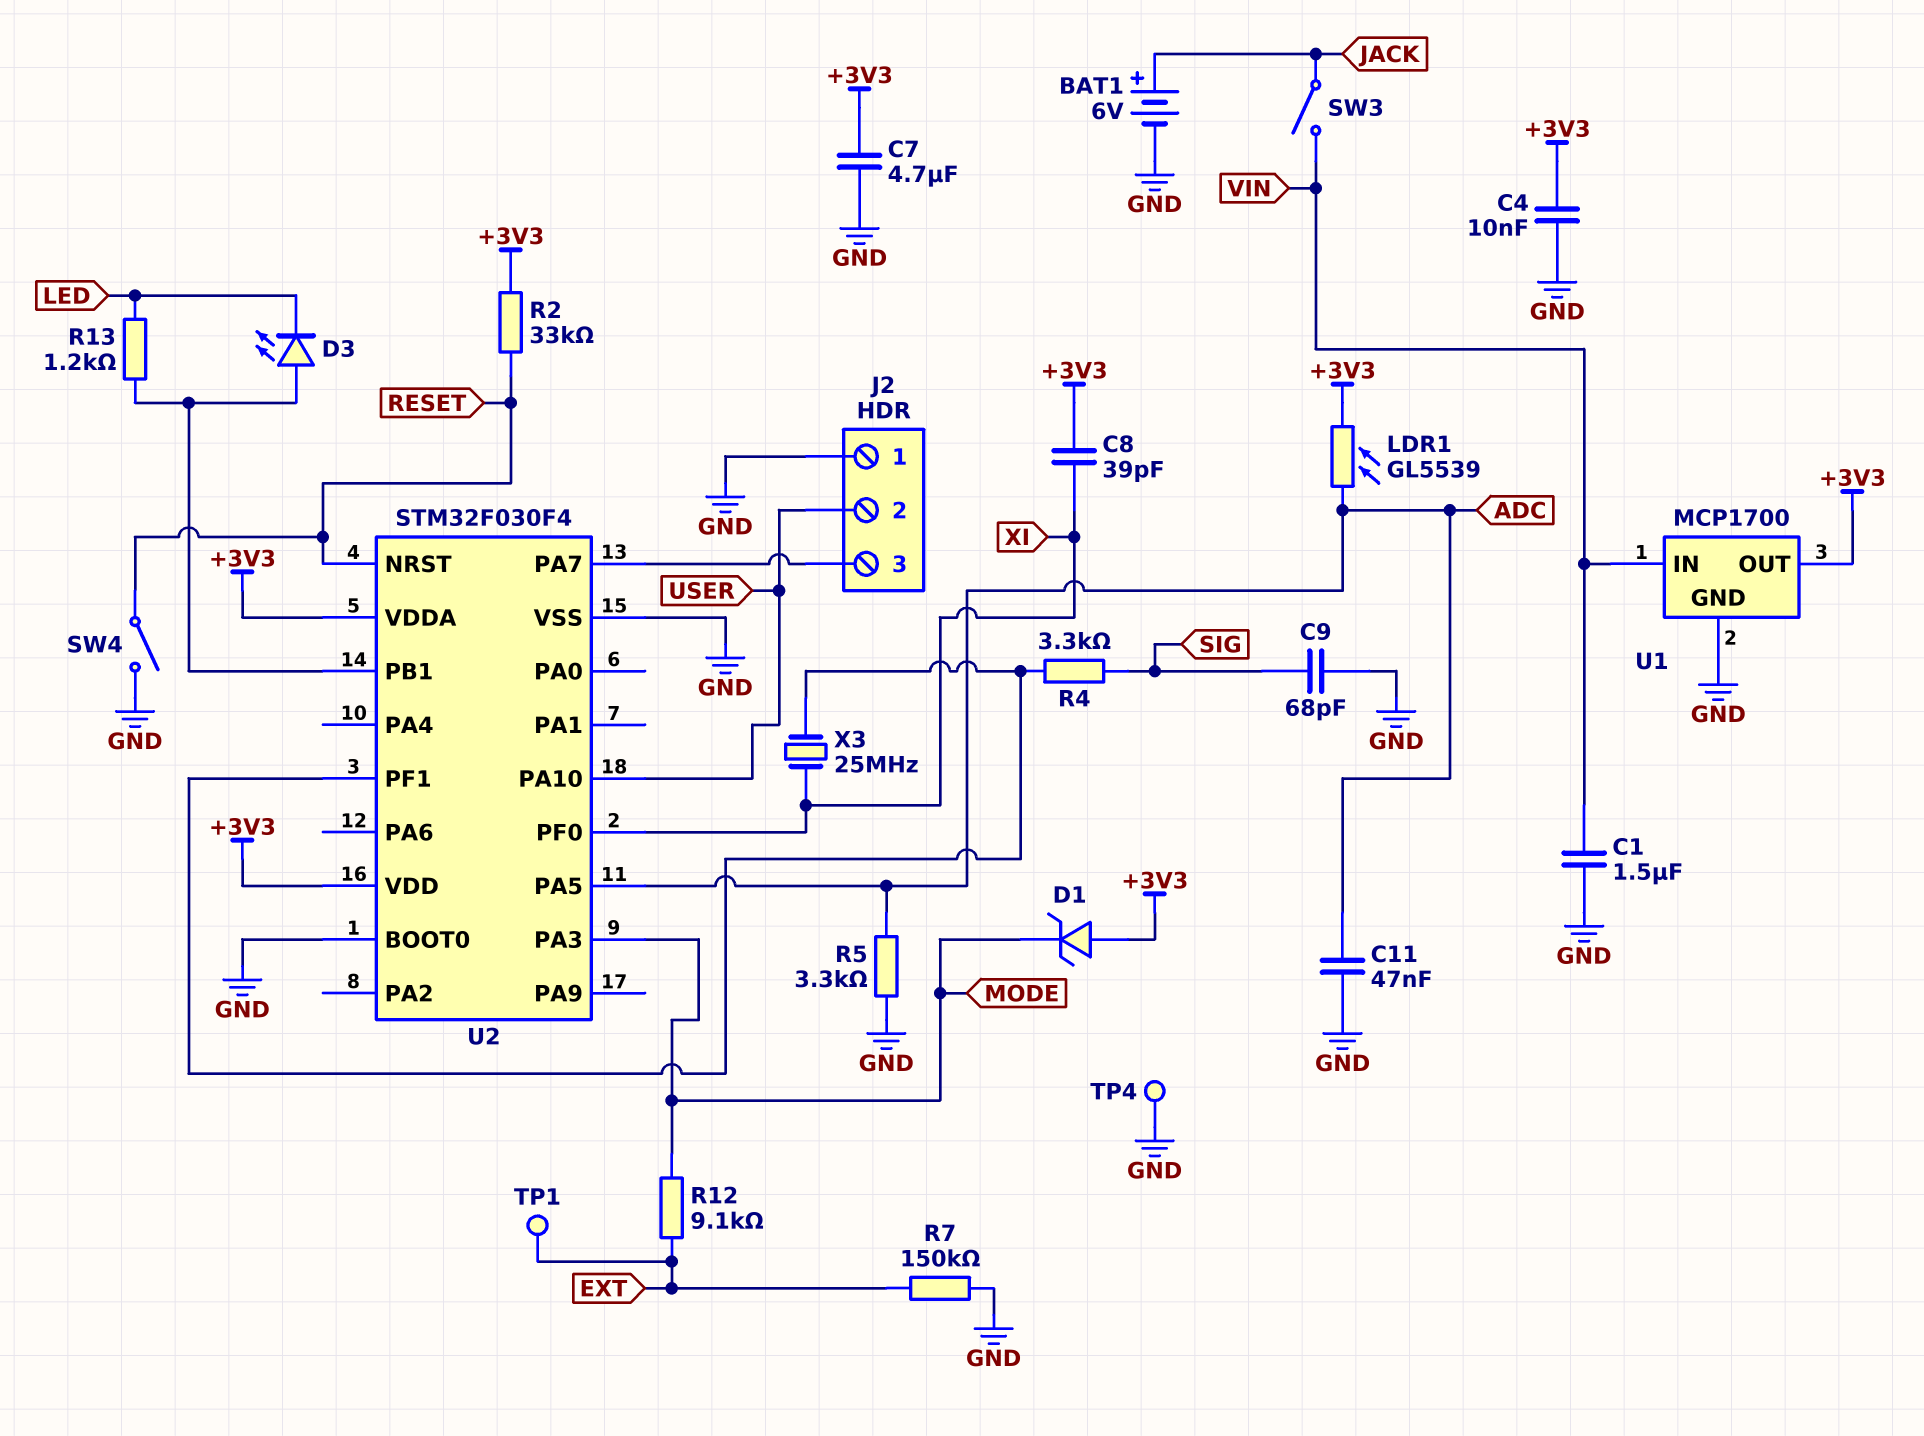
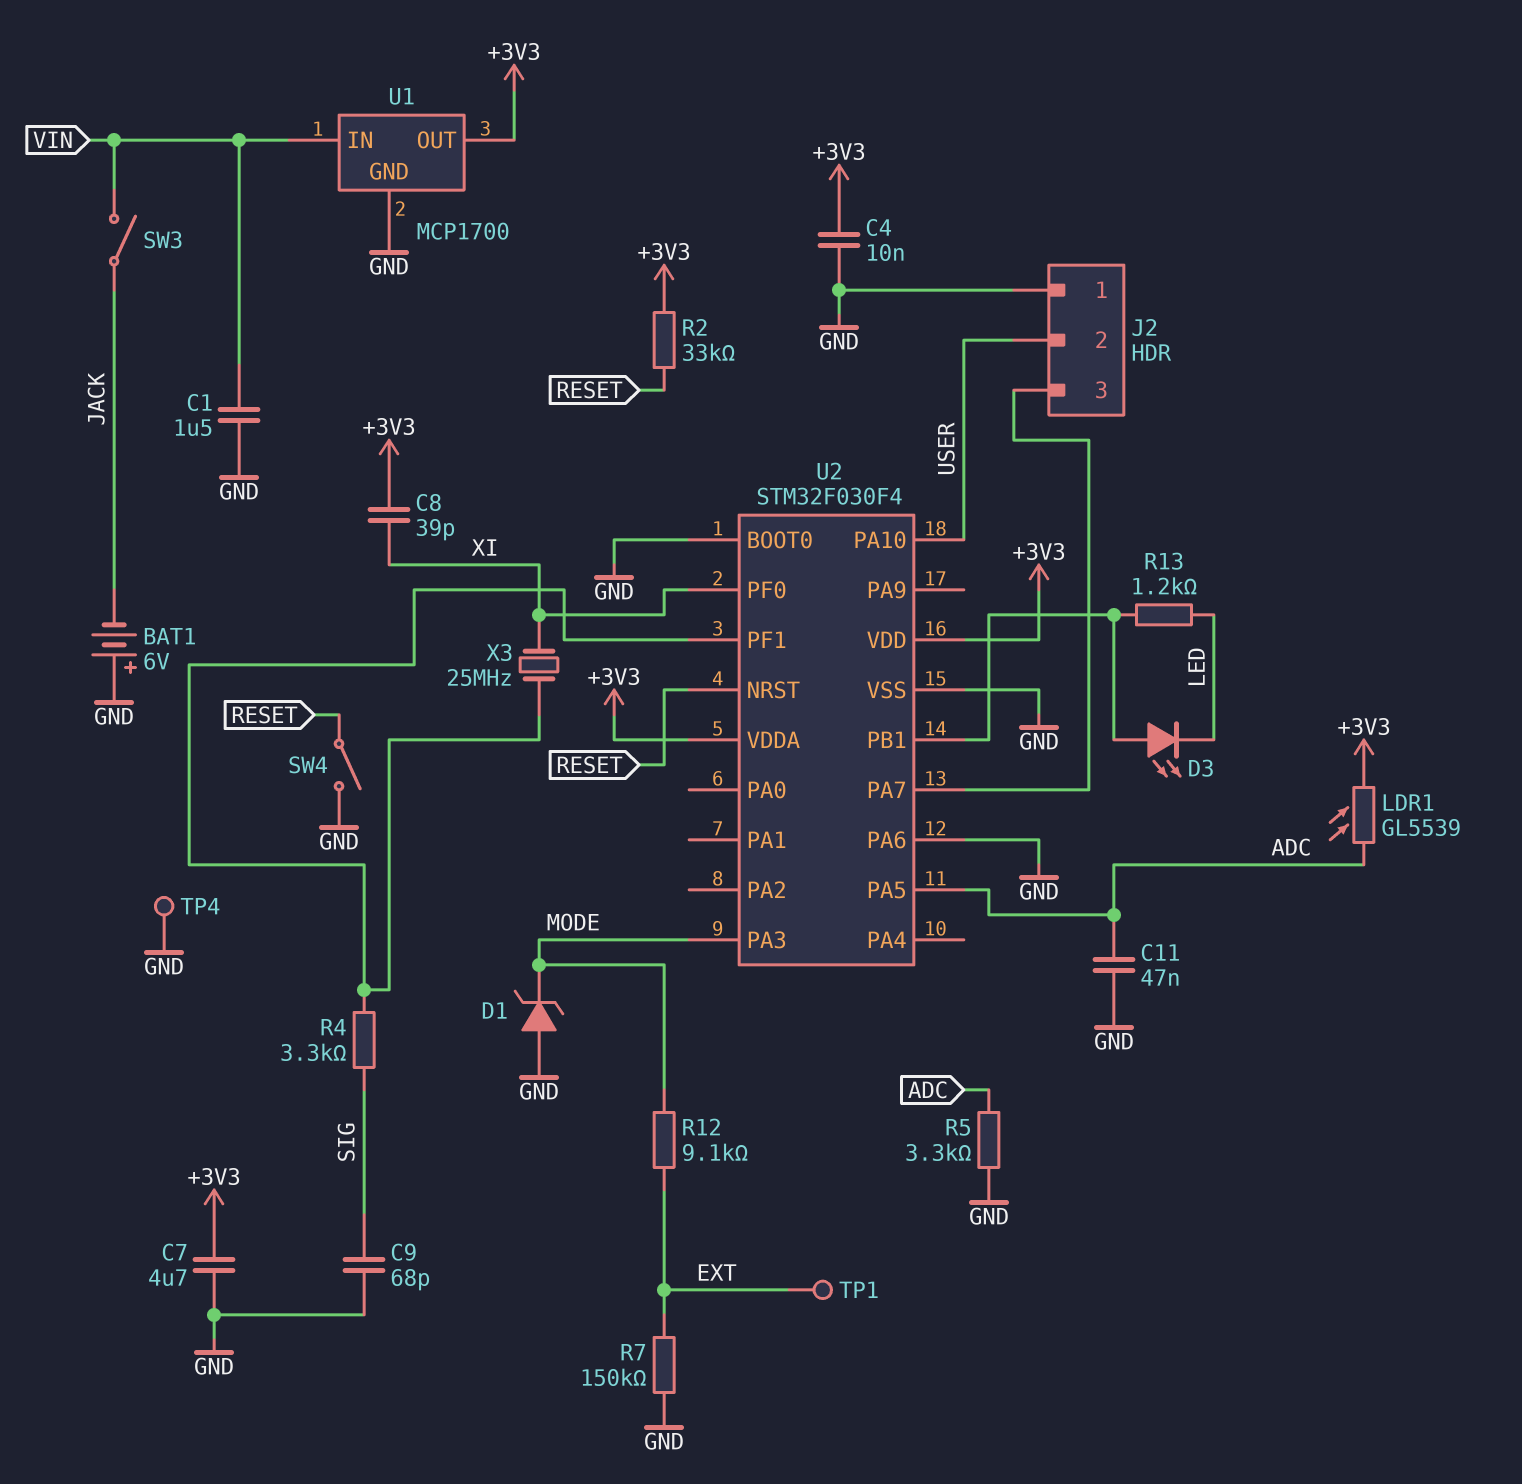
BAT1: 6V (plus JACK, minus GND) -> 6V (plus GND, minus JACK)
D1: zener (A +3V3, K MODE) -> zener (A GND, K MODE)
U2 pin PA6: none -> GND

